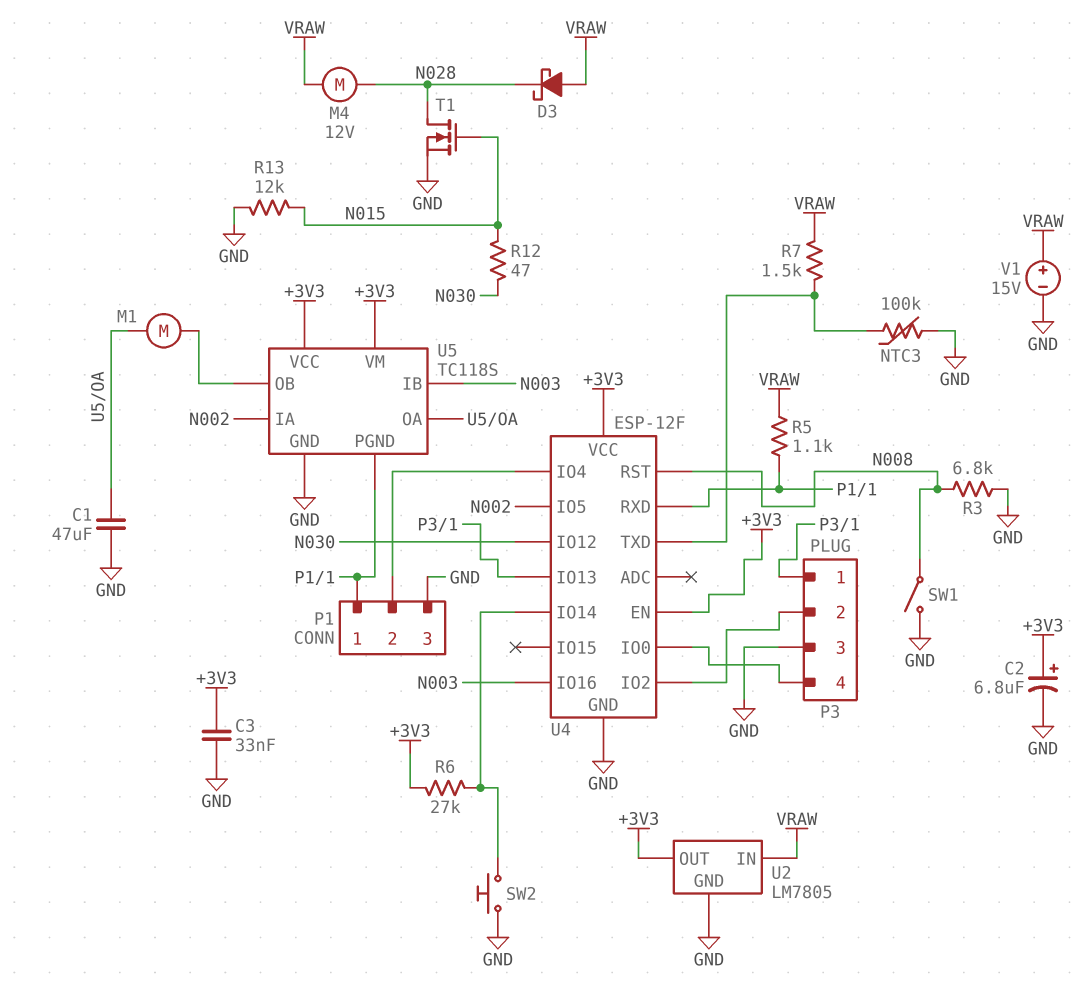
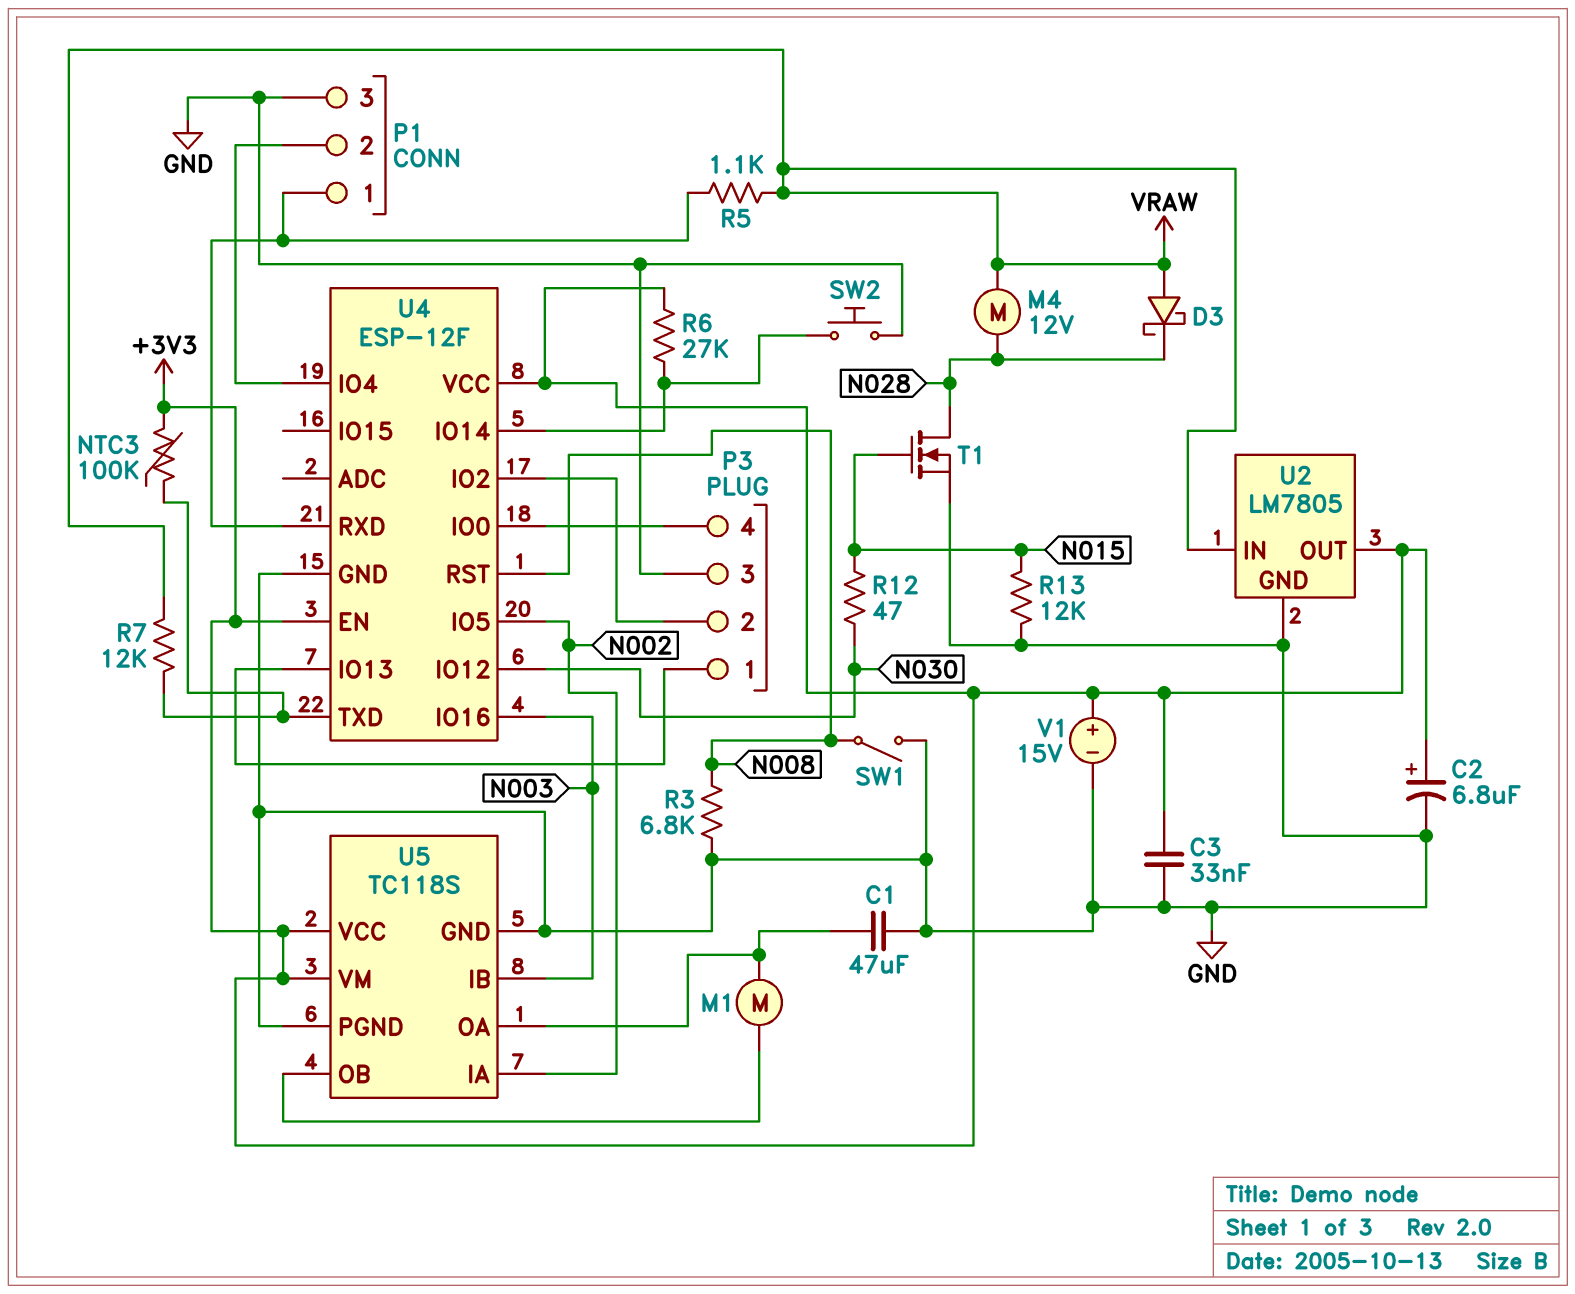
NTC3: 100k (GND, U4/TXD) -> 100k (+3V3, U4/TXD)
R7: 1.5k (U4/TXD, VRAW) -> 12k (U4/TXD, VRAW)
U5 pin PGND: P1/1 -> GND
V1: 15V (plus VRAW, minus GND) -> 15V (plus +3V3, minus GND)

